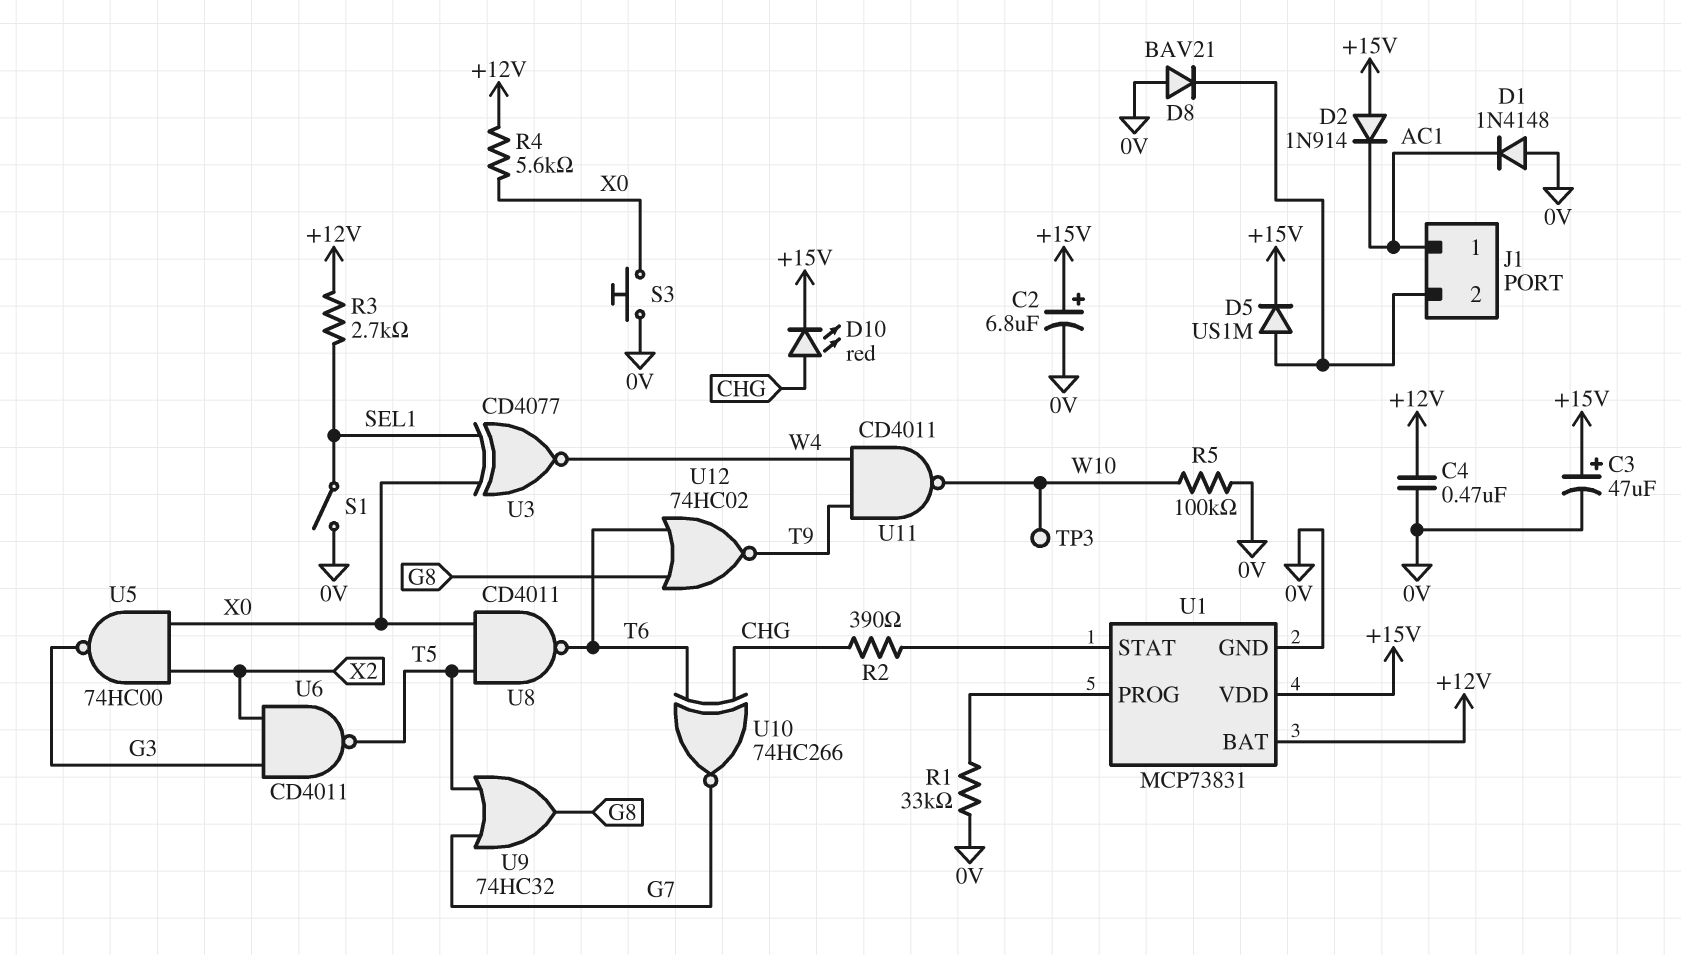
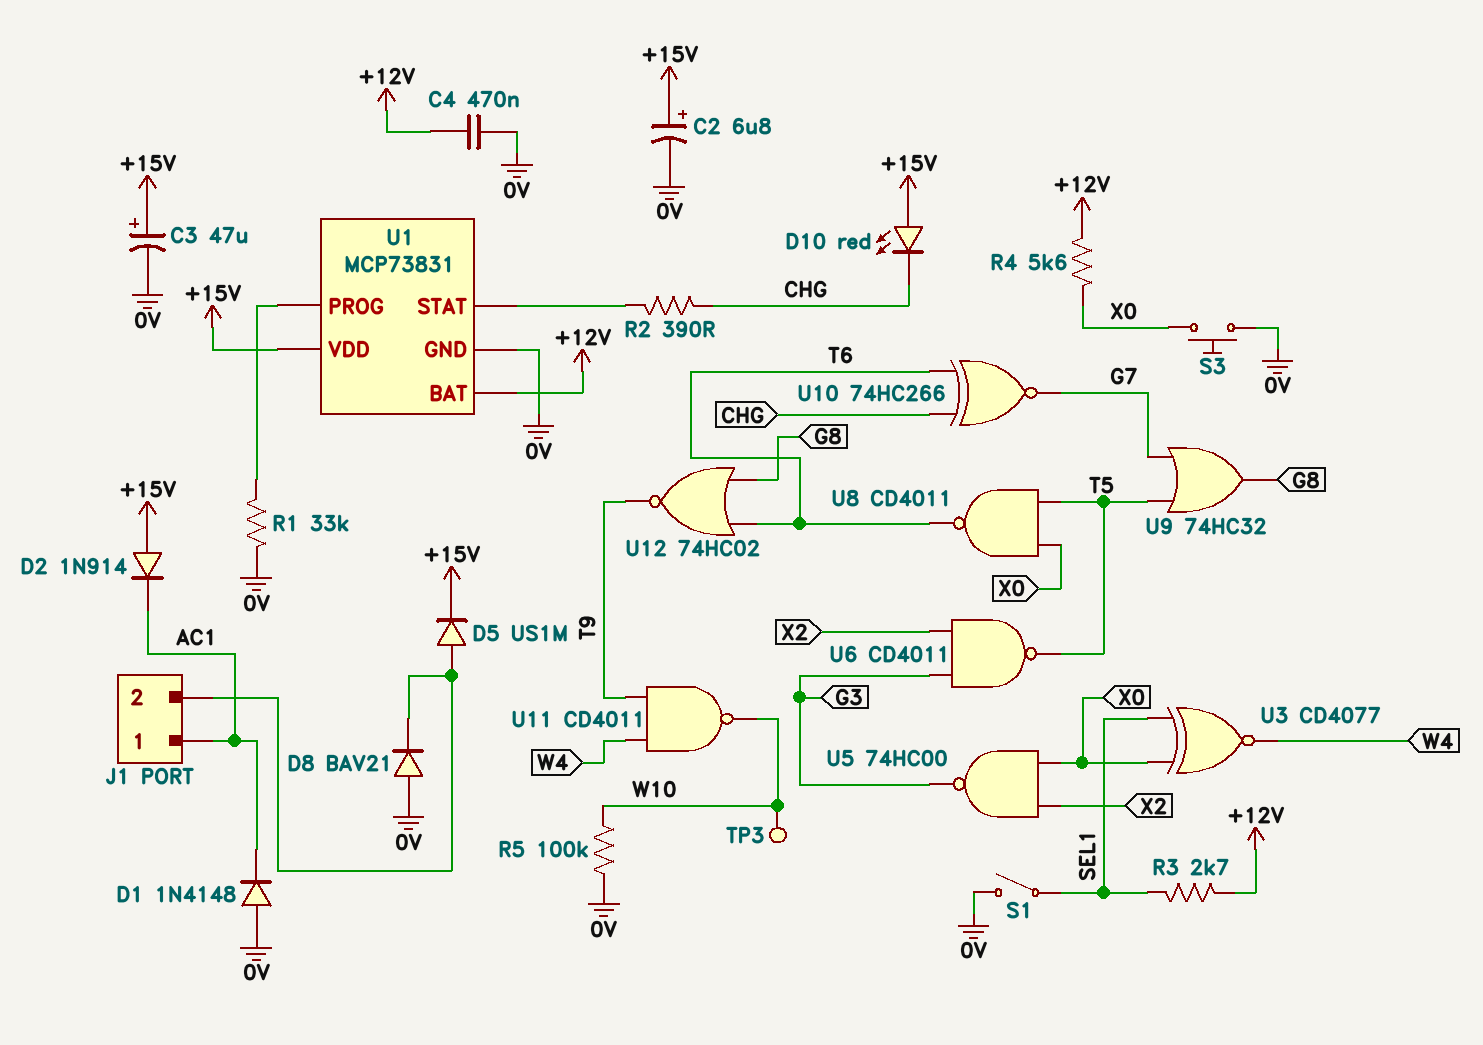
D10: LED red (A CHG, K +15V) -> LED red (A +15V, K CHG)

